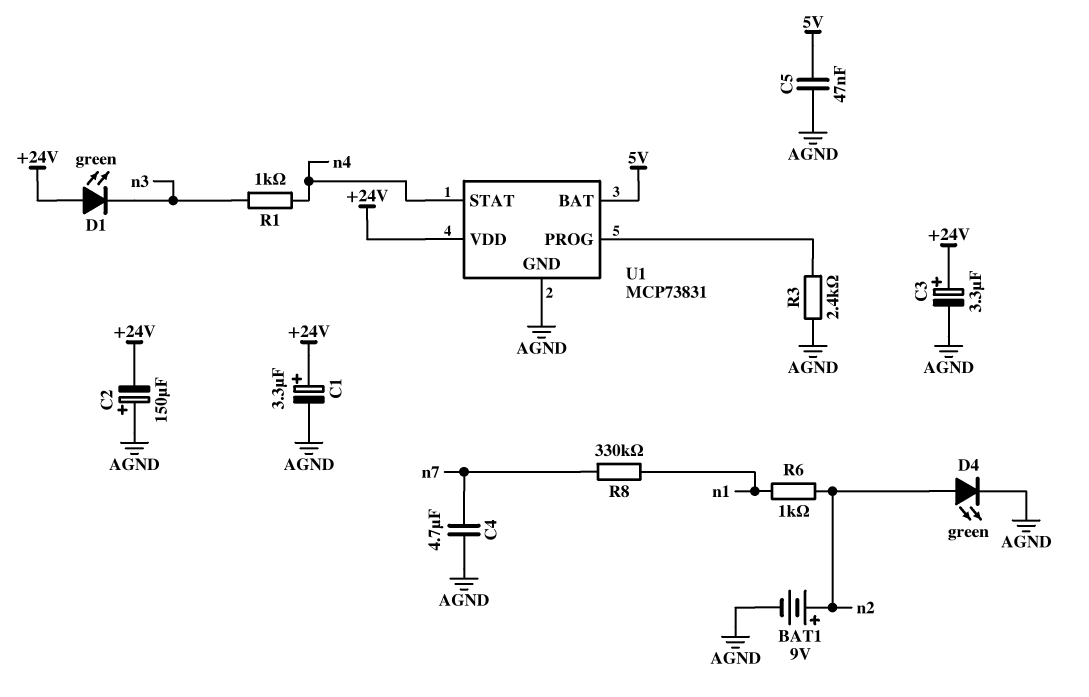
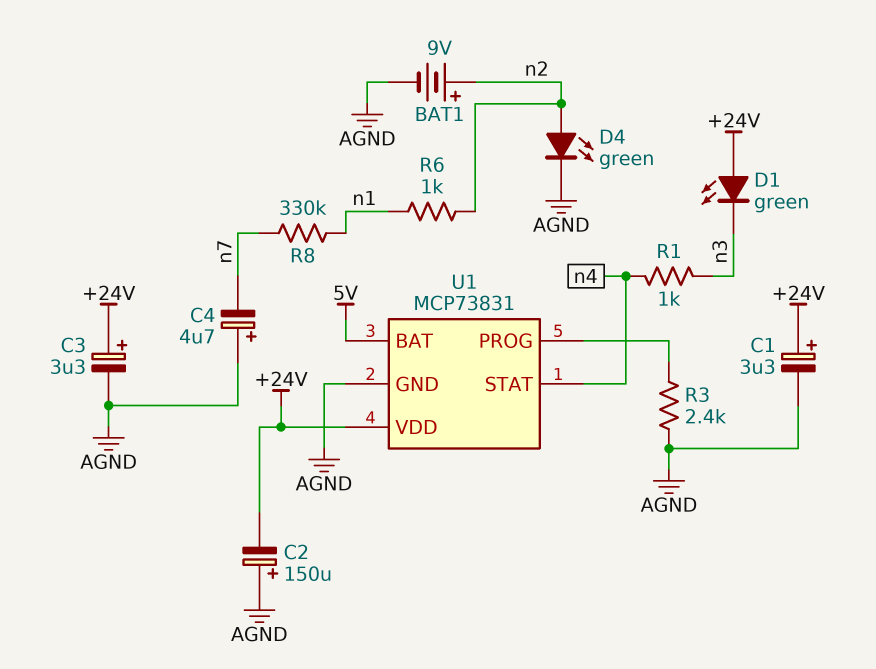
C4: 4.7uF (AGND, n7) -> 4.7uF (plus AGND, minus n7)
C5: 47nF (5V, AGND) -> none

